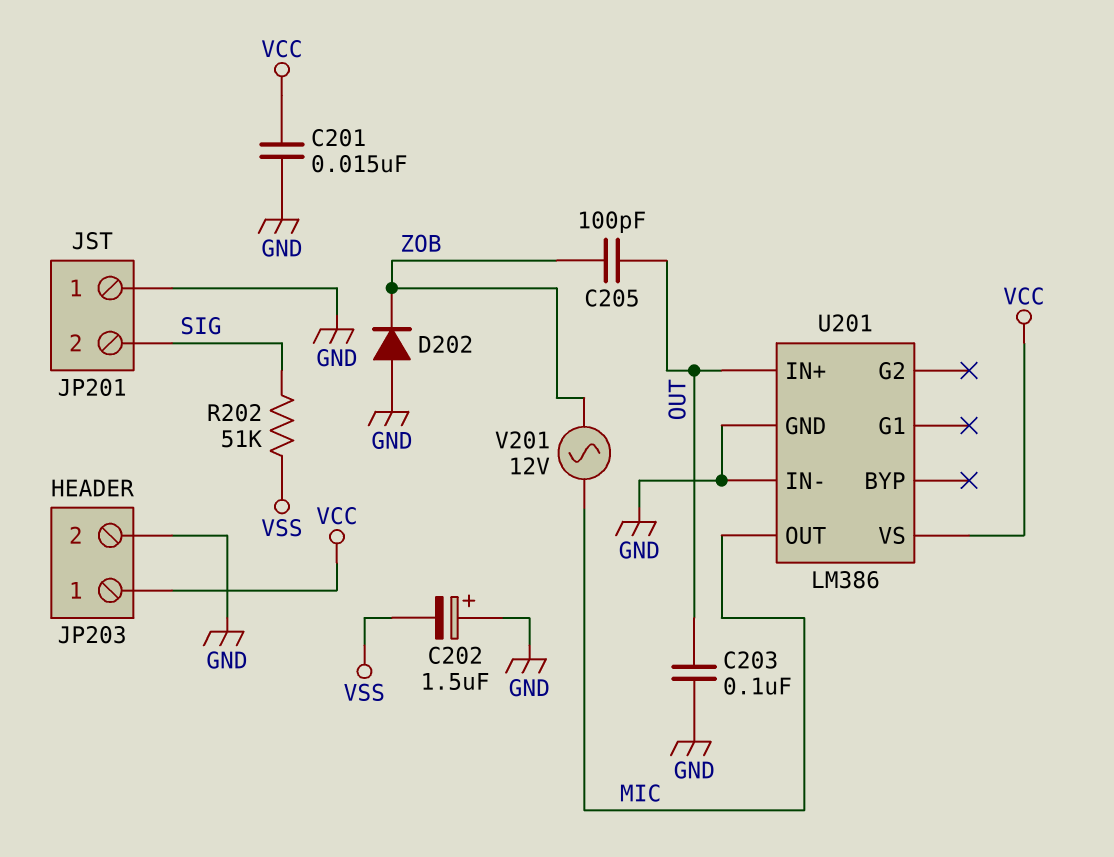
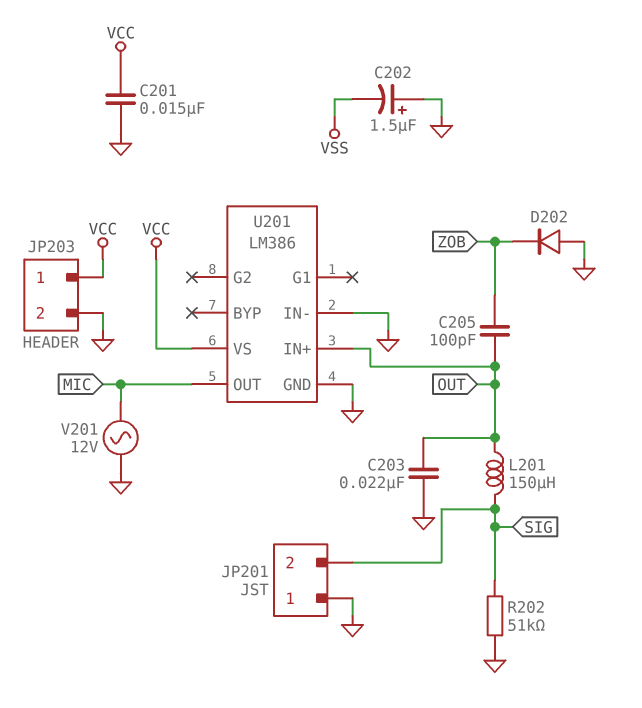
C203: 100nF (GND, OUT) -> 22nF (GND, OUT)
L201: none -> 150uH (OUT, SIG)
R202: 51k (SIG, VSS) -> 51k (GND, SIG)
V201: AC 12V (MIC, ZOB) -> AC 12V (GND, MIC)

